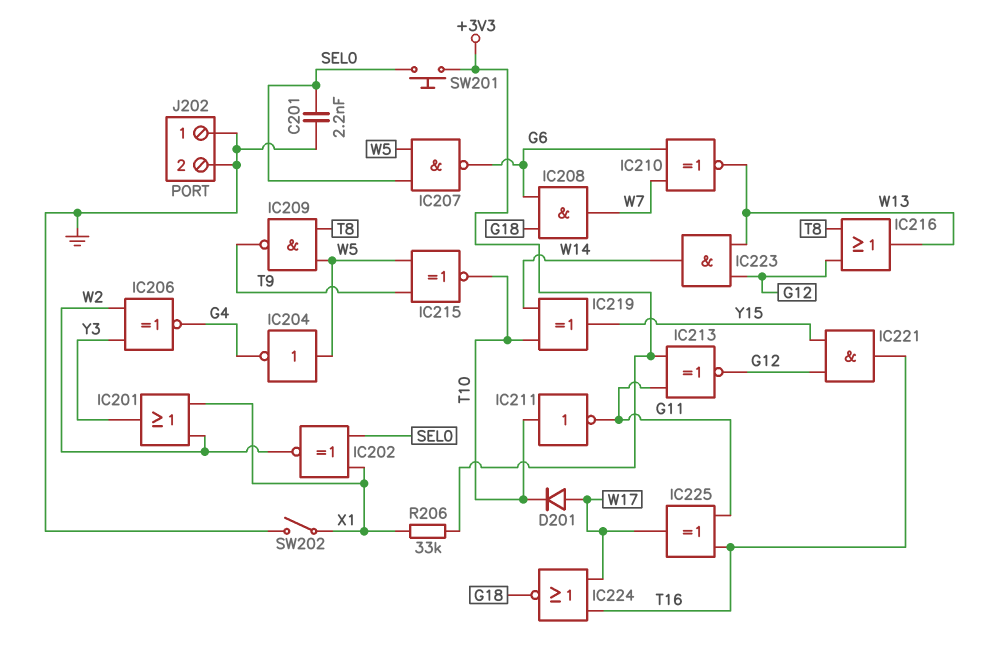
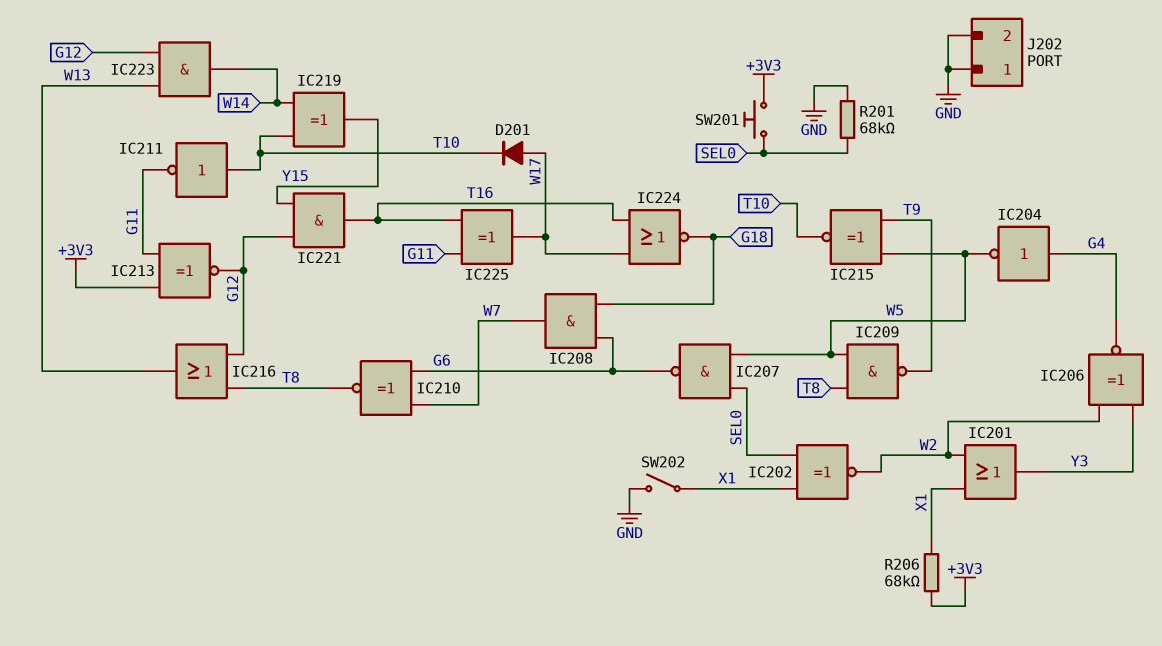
C201: 2.2nF (GND, SEL0) -> none
IC204: NOT (in W5, out G4) -> NOT (in G4, out W5)
IC210: XNOR (in G6, in W7, out W13) -> XNOR (in G6, in W7, out T8)
R201: none -> 68k (GND, SEL0)
R206: 33k (+3V3, X1) -> 68k (+3V3, X1)

